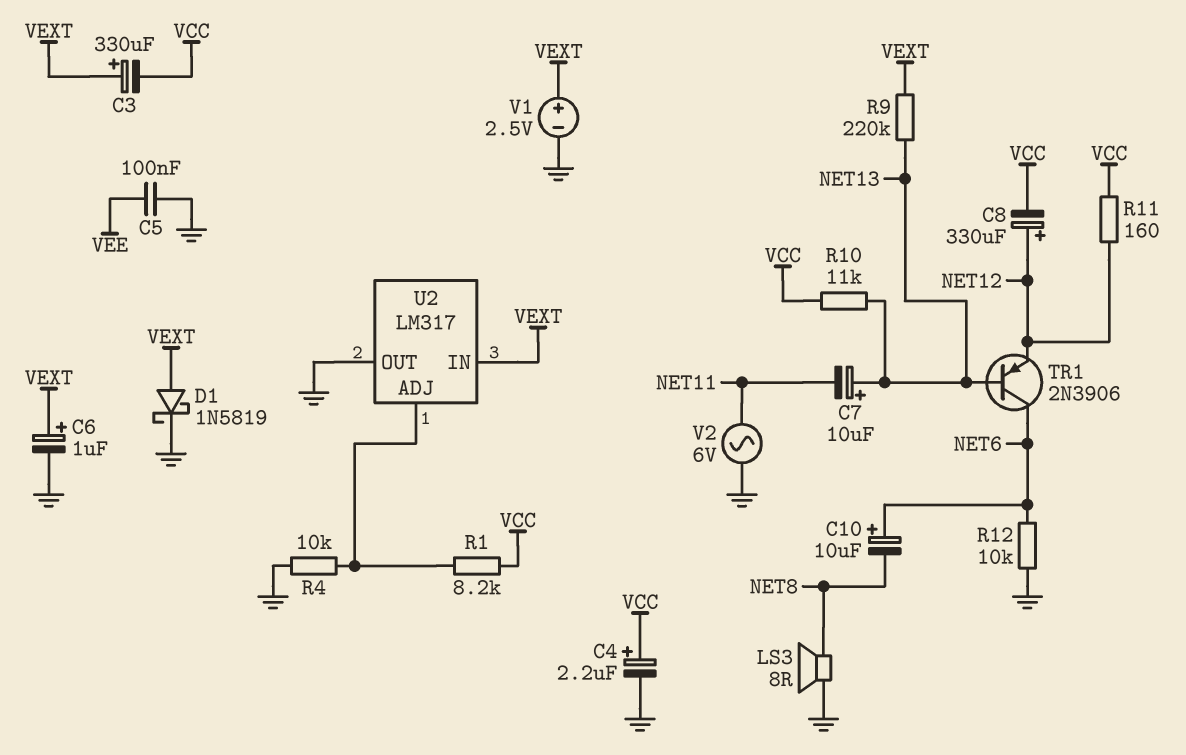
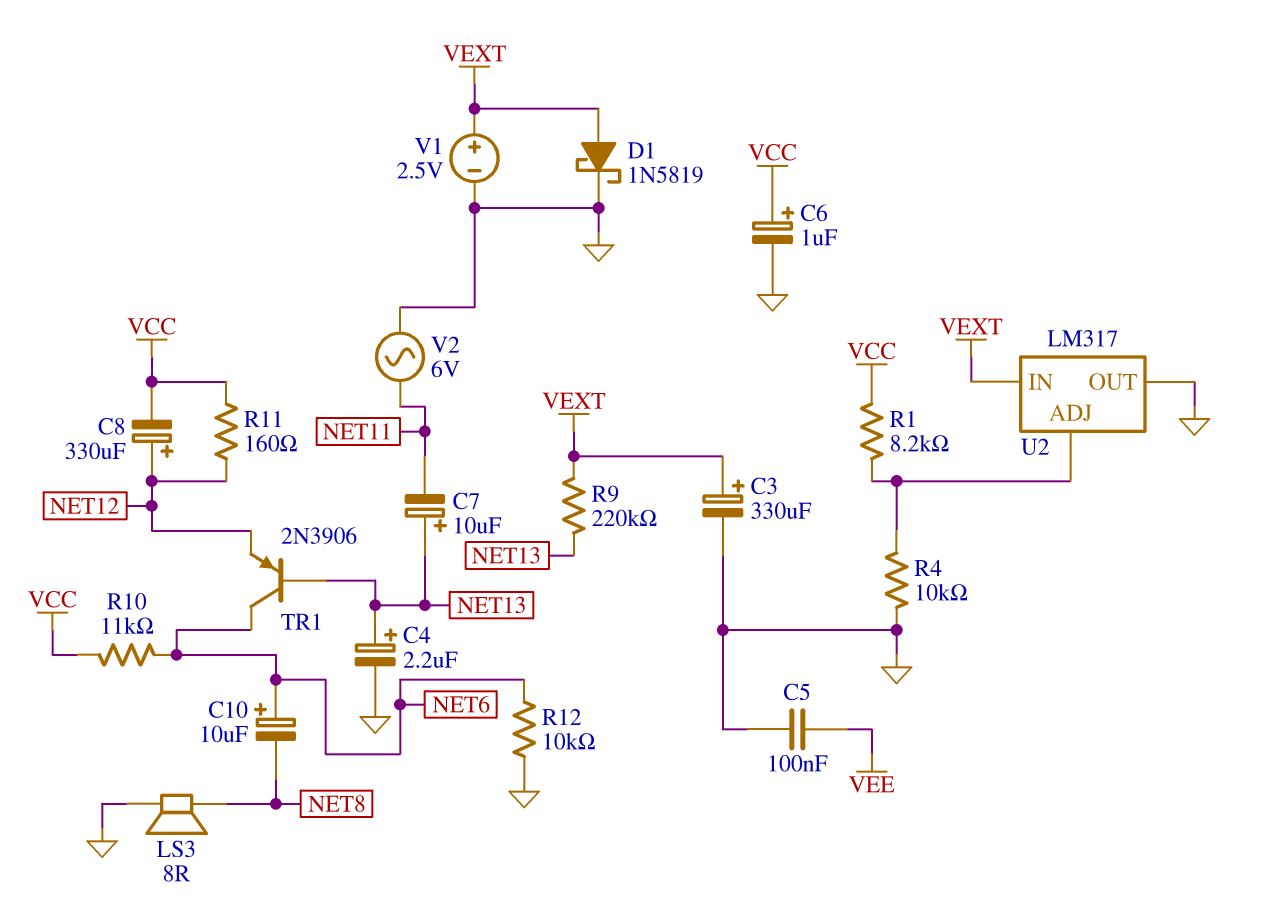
C3: 330uF (plus VEXT, minus VCC) -> 330uF (plus VEXT, minus GND)
C4: 2.2uF (plus VCC, minus GND) -> 2.2uF (plus NET13, minus GND)
C6: 1uF (plus VEXT, minus GND) -> 1uF (plus VCC, minus GND)
R10: 11k (NET13, VCC) -> 11k (NET6, VCC)

